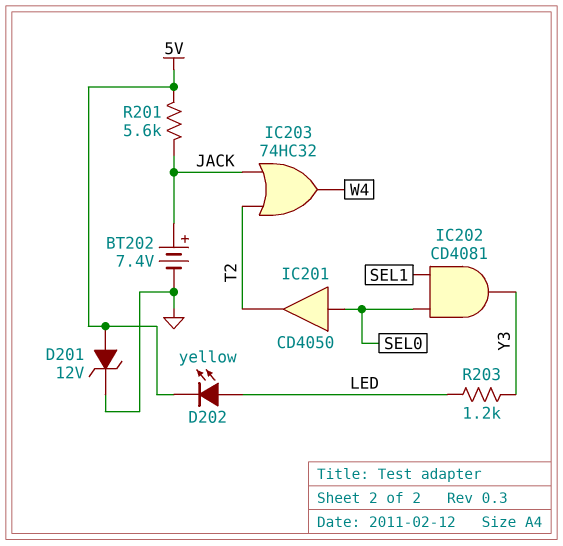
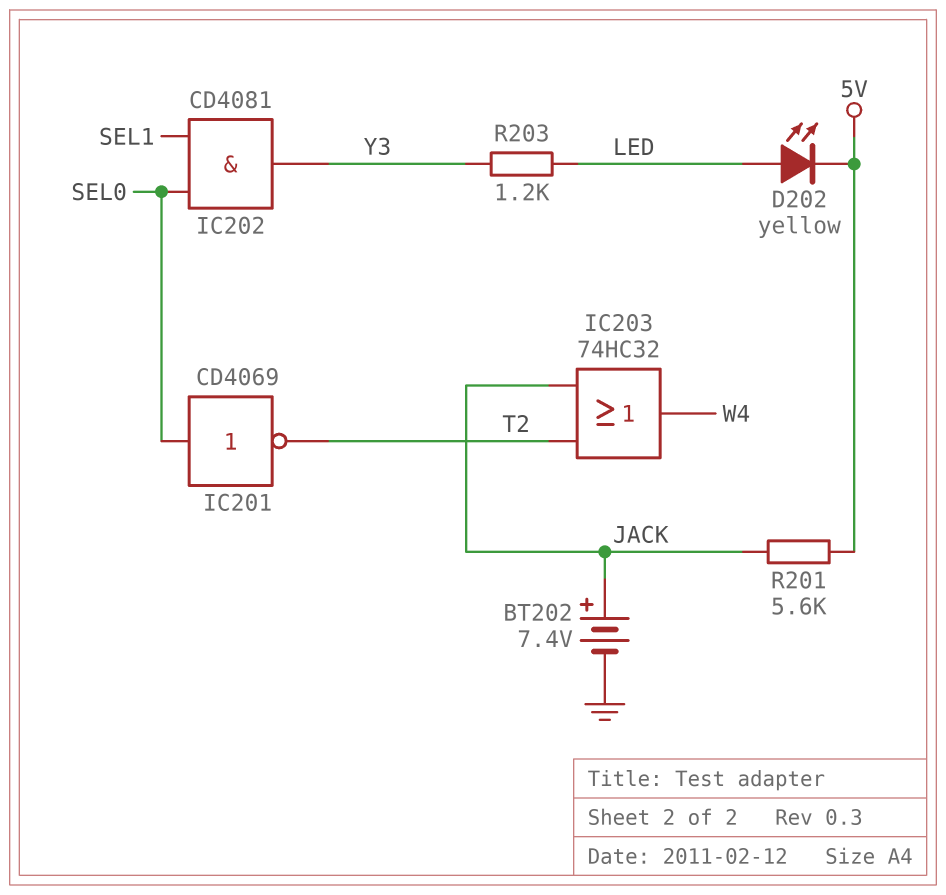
D201: zener 12V (A 5V, K GND) -> none
IC201: buffer CD4050 (in SEL0, out T2) -> NOT CD4069 (in SEL0, out T2)

